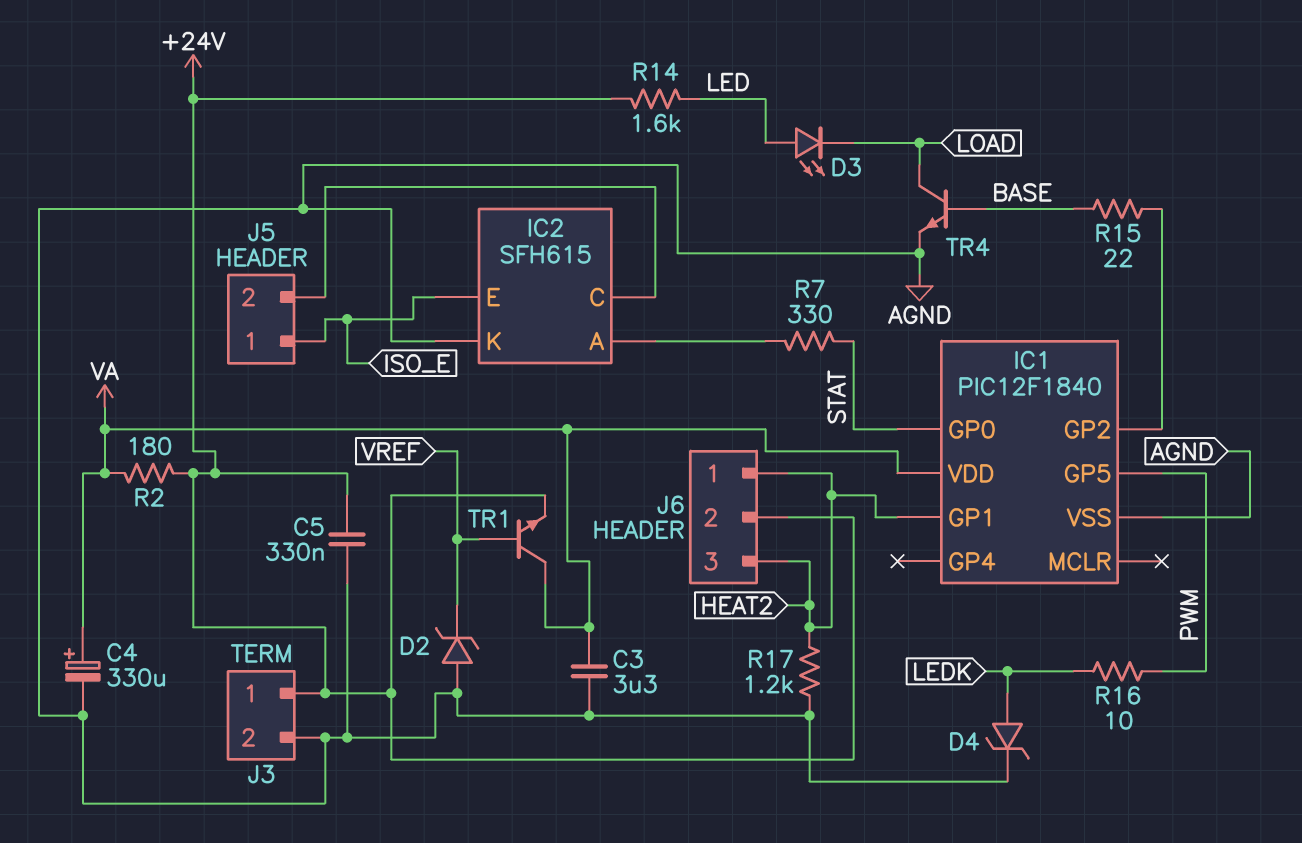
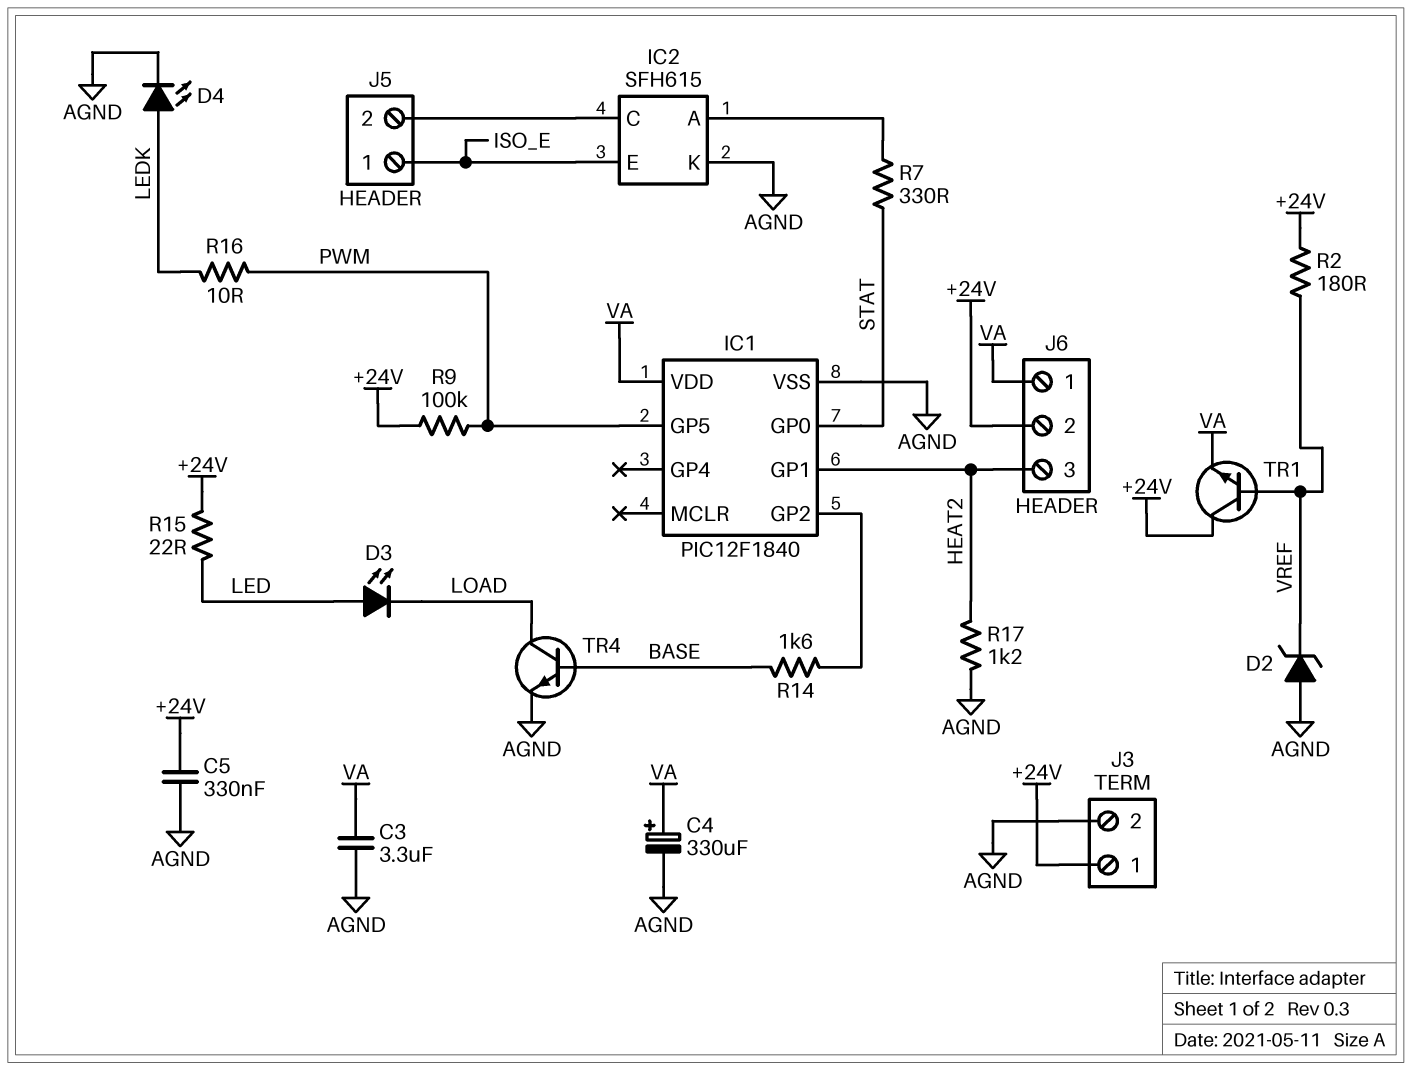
D4: zener (A LEDK, K AGND) -> LED (A LEDK, K AGND)
J6 pin 1: HEAT2 -> VA
R2: 180 (+24V, VA) -> 180 (+24V, VREF)
R9: none -> 100k (+24V, PWM)
R14: 1.6k (+24V, LED) -> 1.6k (BASE, IC1/GP2)
R15: 22 (BASE, IC1/GP2) -> 22 (+24V, LED)
TR1: NPN (B VREF, C VA, E +24V) -> NPN (B VREF, C +24V, E VA)

